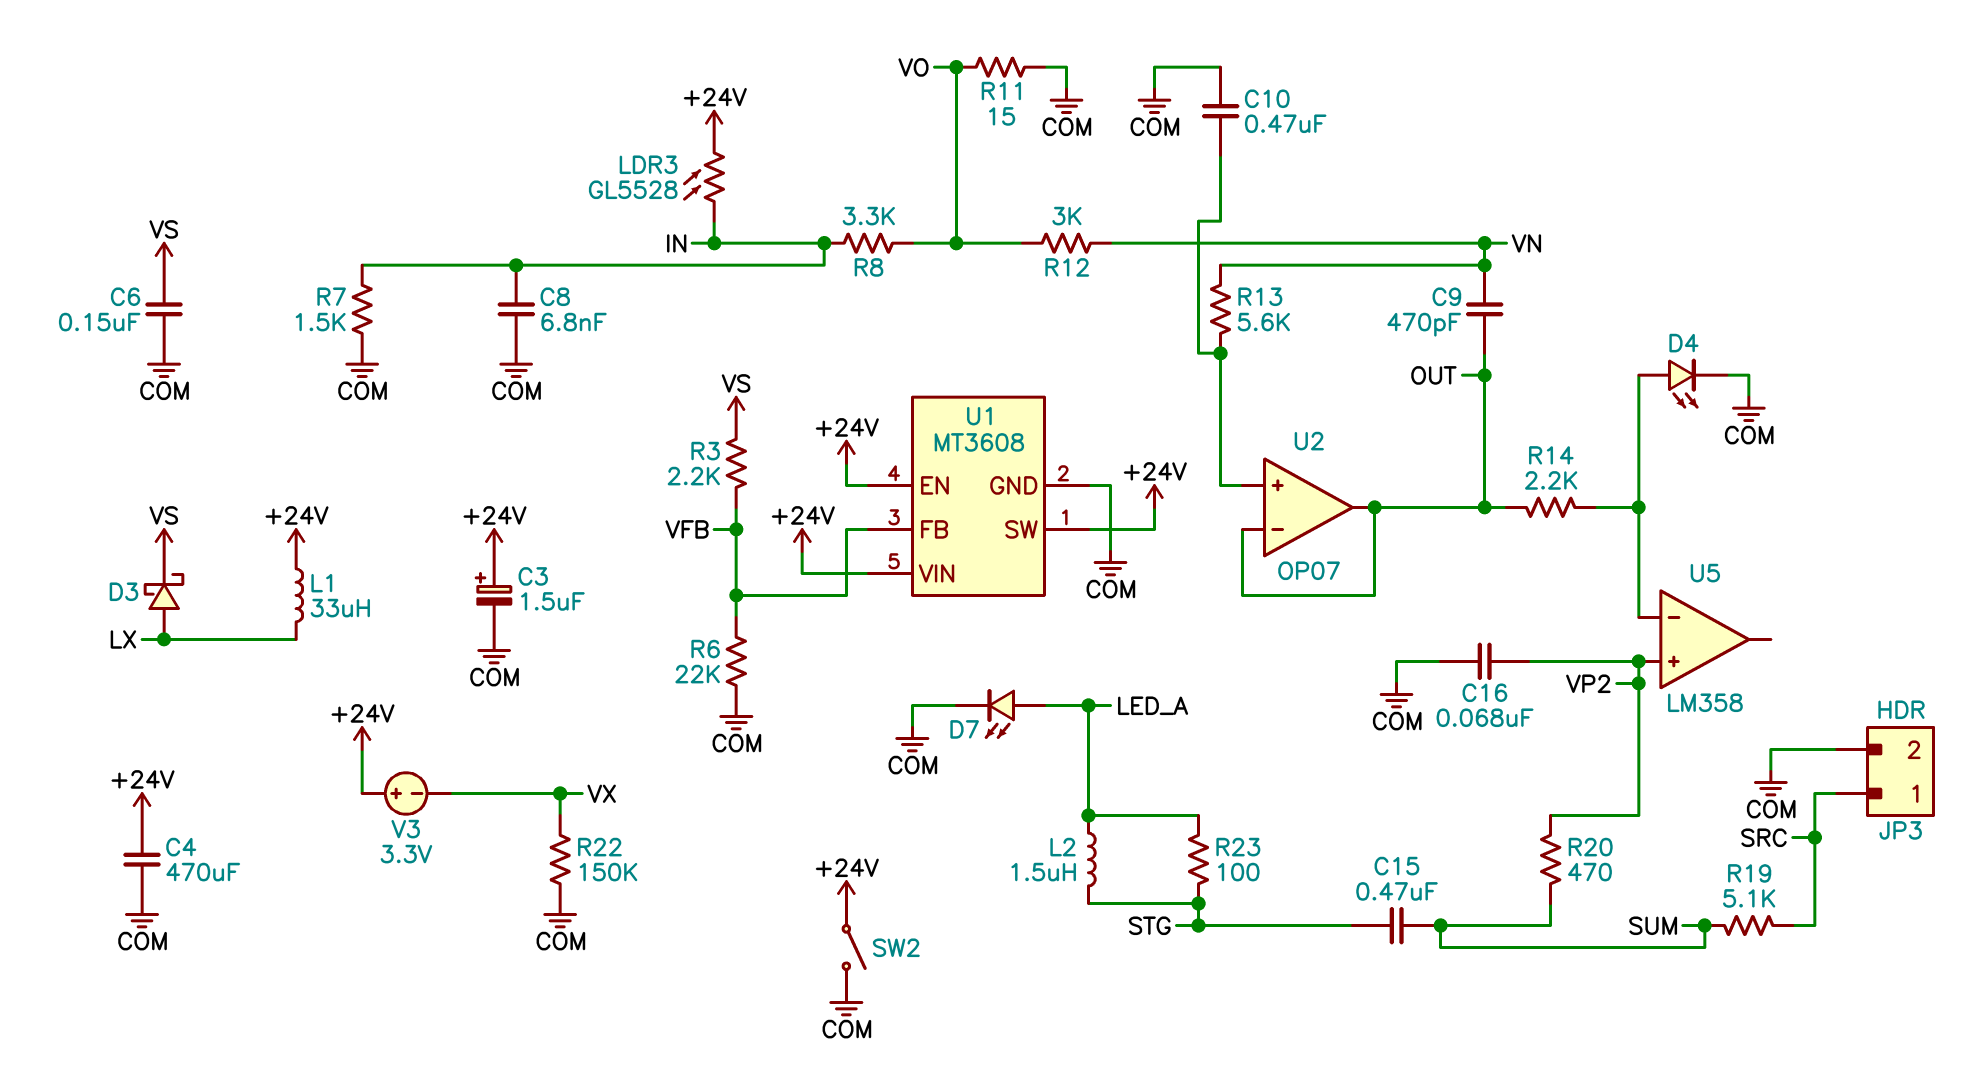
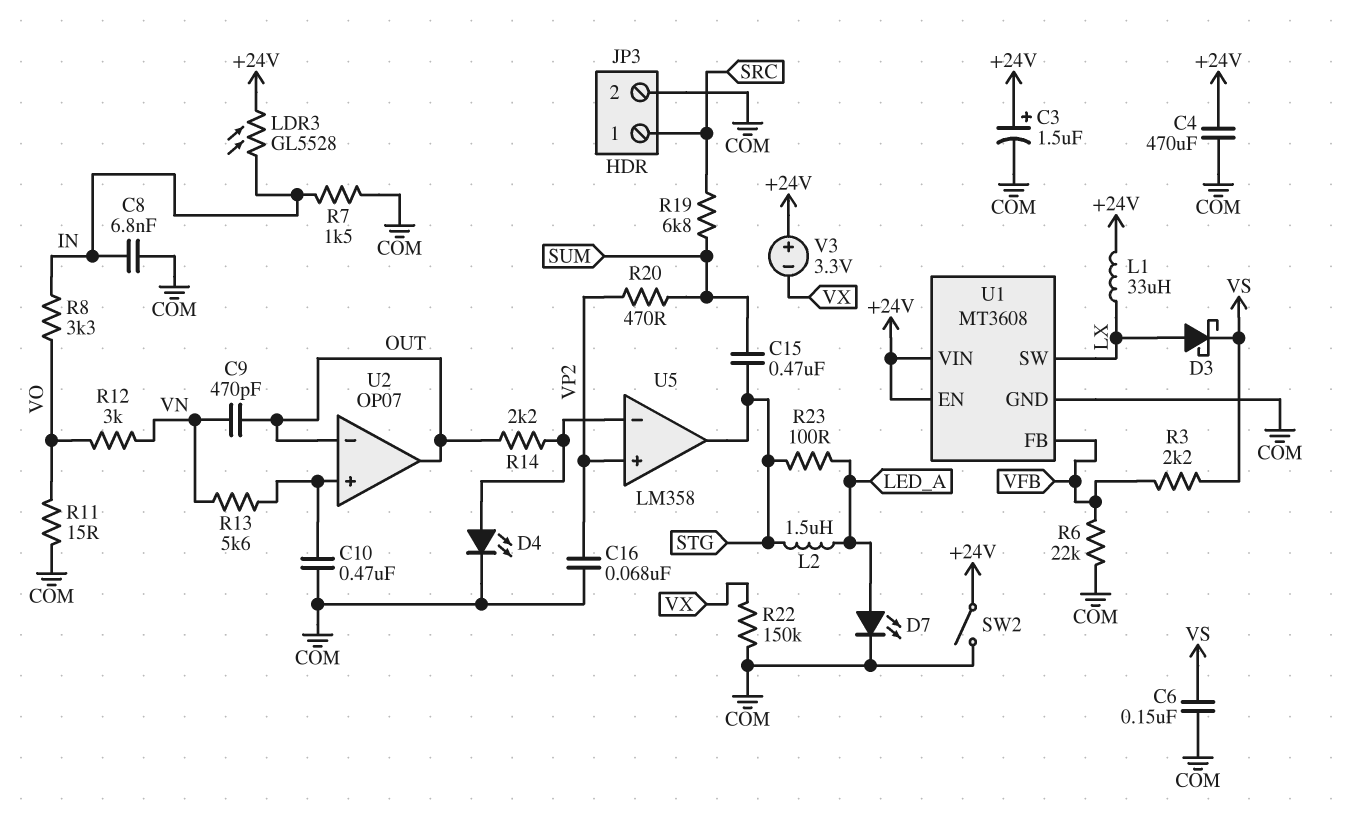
R19: 5.1k (SRC, SUM) -> 6.8k (SRC, SUM)
U1 pin SW: +24V -> LX
U5 pin out: none -> STG

